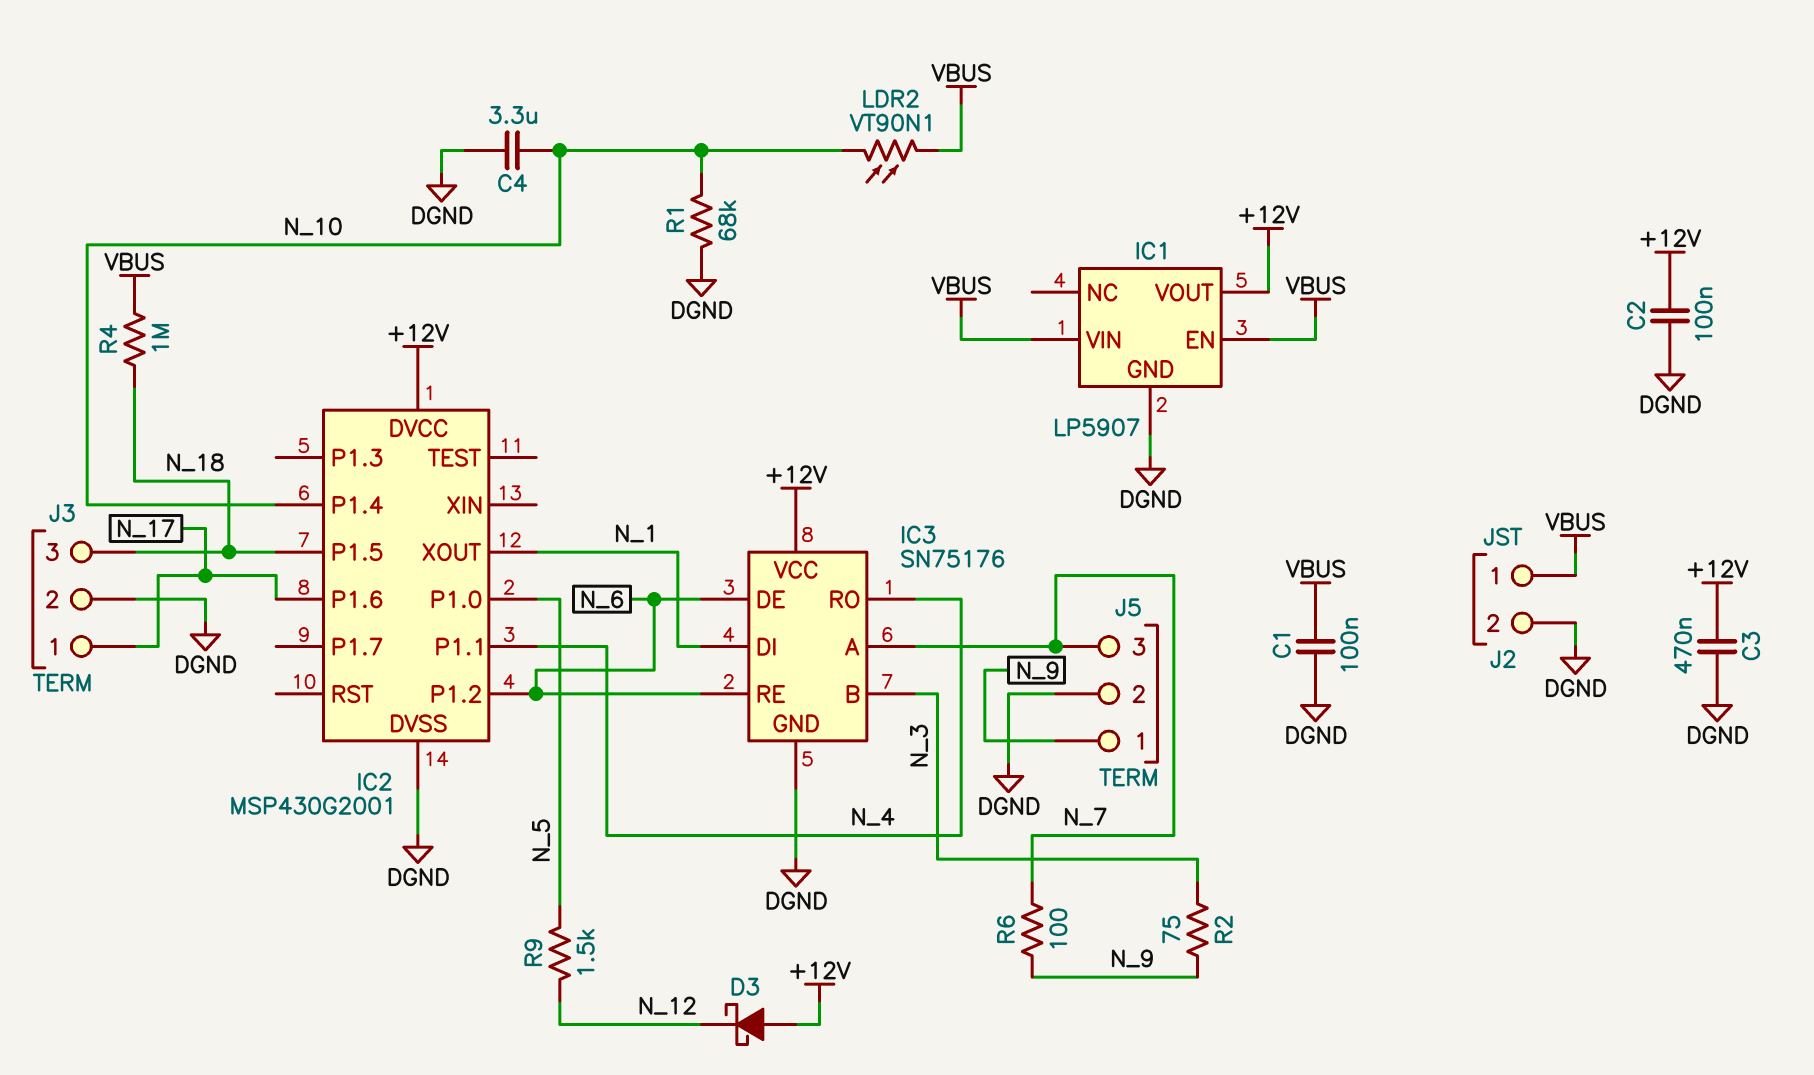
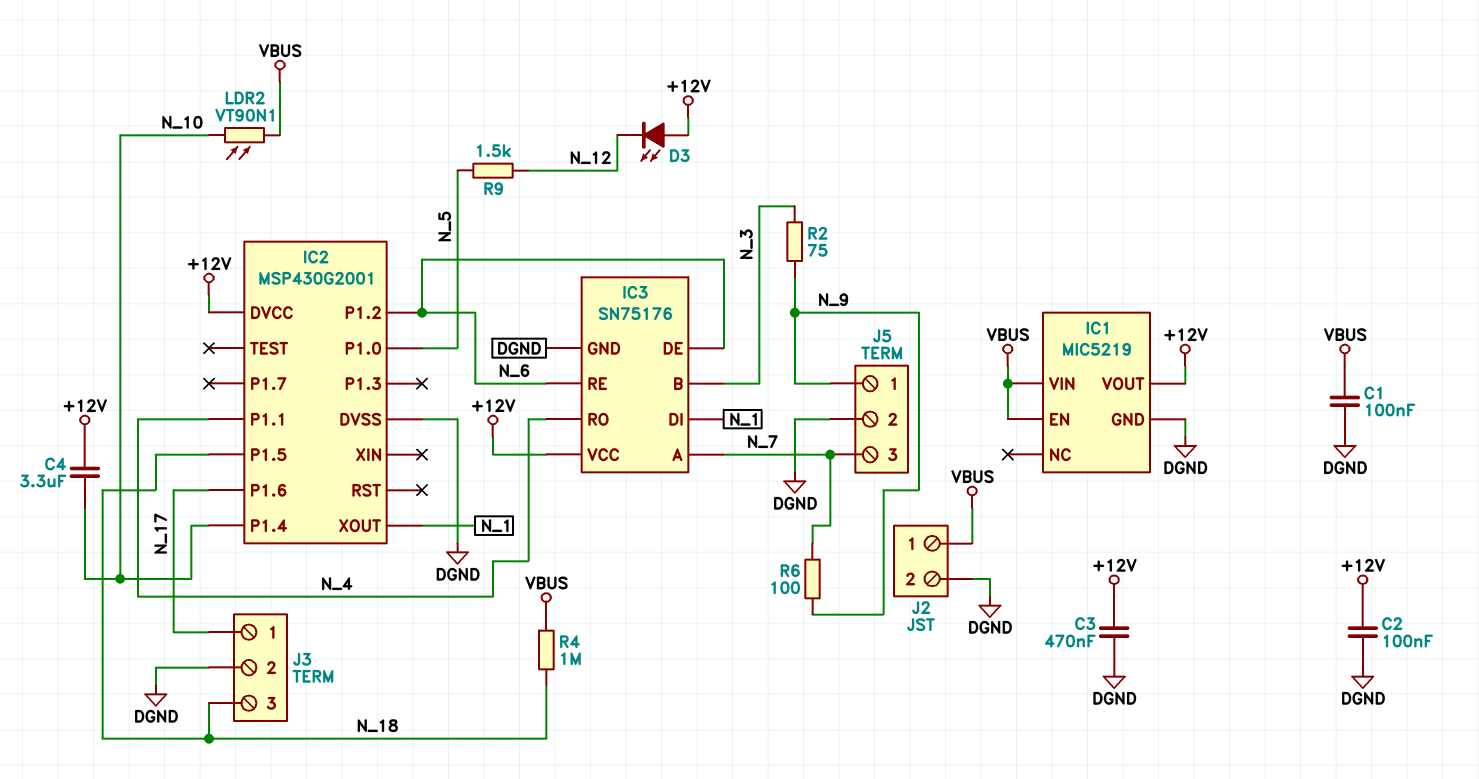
C4: 3.3uF (DGND, N_10) -> 3.3uF (+12V, N_10)
D3: schottky (A +12V, K N_12) -> LED (A +12V, K N_12)
IC1: LP5907 -> MIC5219
R1: 68k (DGND, N_10) -> none

